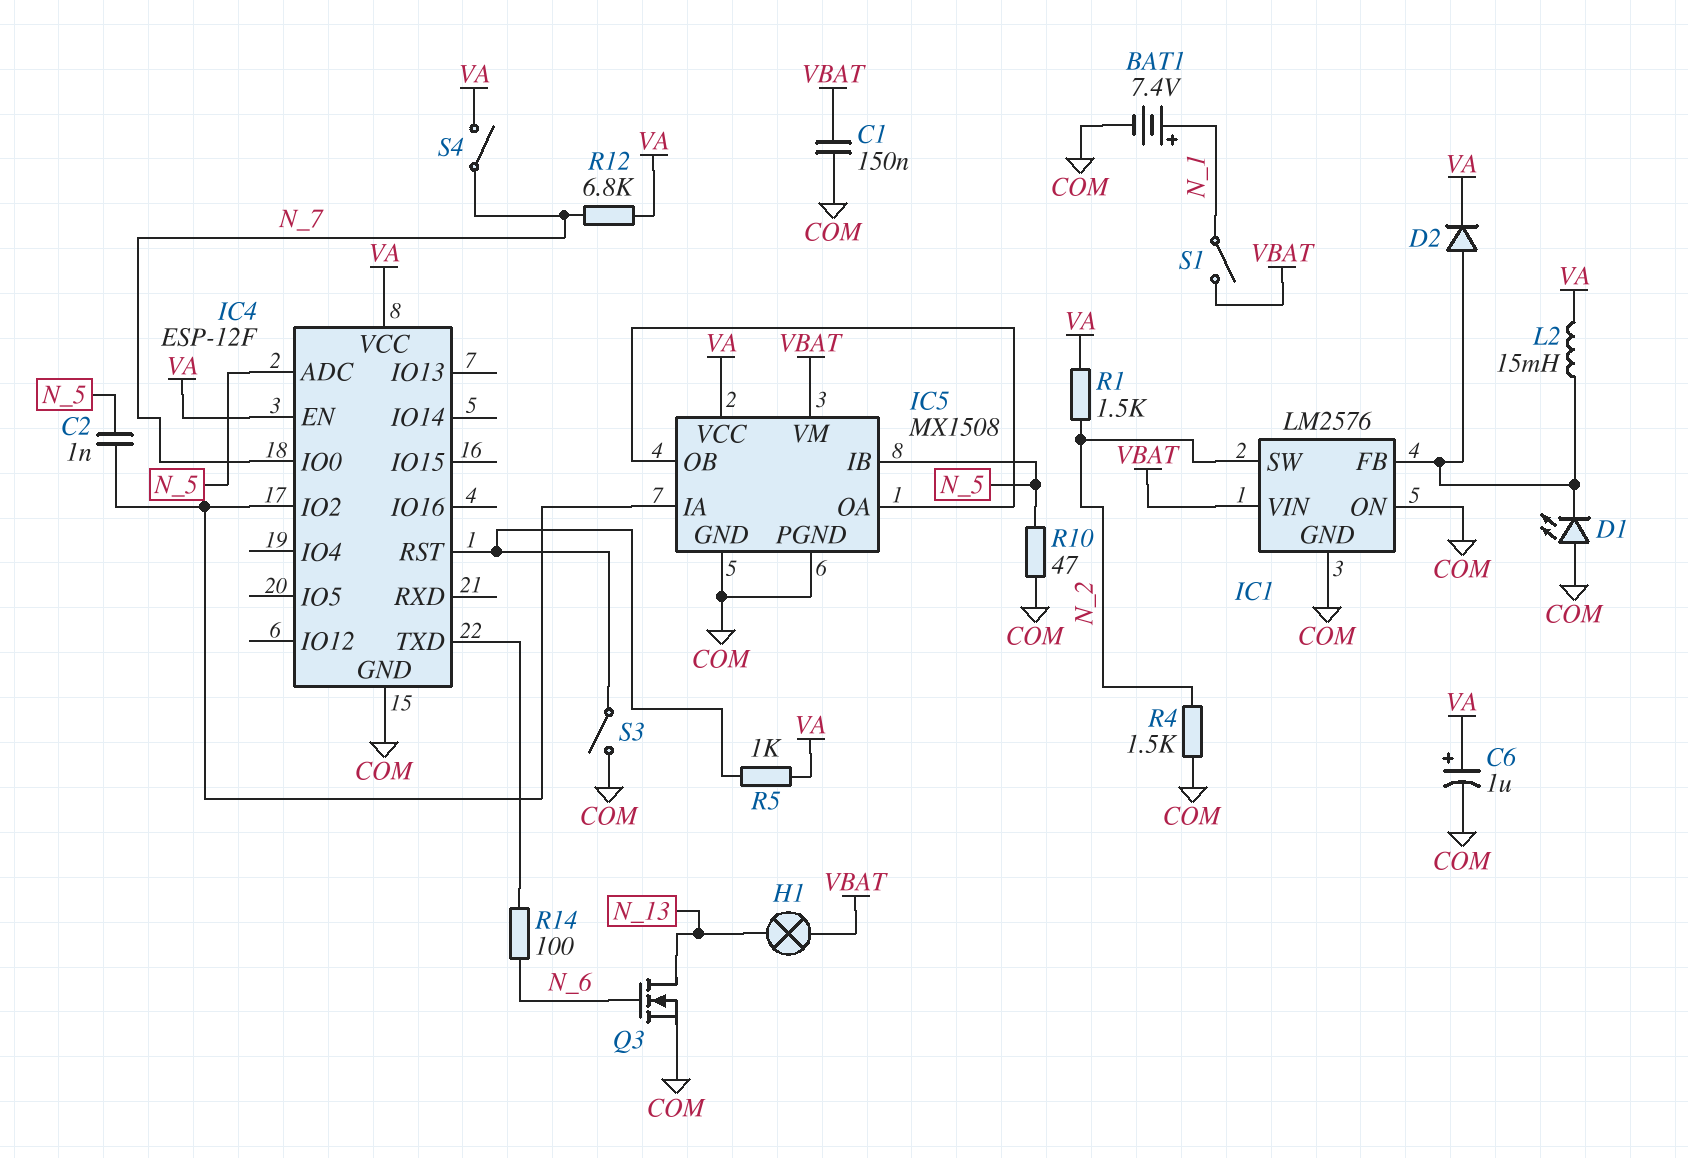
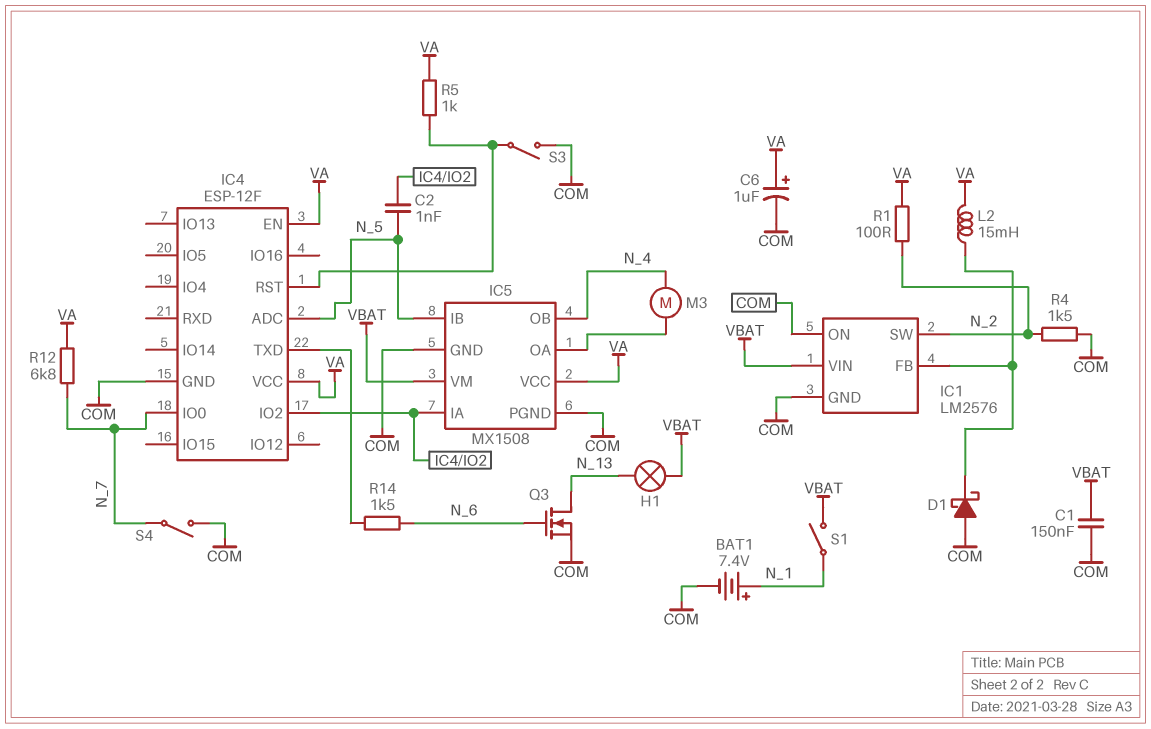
D1: LED (A COM, K IC1/FB) -> schottky (A COM, K IC1/FB)
D2: diode (A IC1/FB, K VA) -> none
IC5 pin OB: IC5/OA -> N_4
M3: none -> motor (IC5/OA, N_4)
R1: 1.5k (N_2, VA) -> 100 (N_2, VA)
R10: 47 (COM, N_5) -> none
R14: 100 (IC4/TXD, N_6) -> 1.5k (IC4/TXD, N_6)
S4: switch (N_7, VA) -> switch (COM, N_7)

